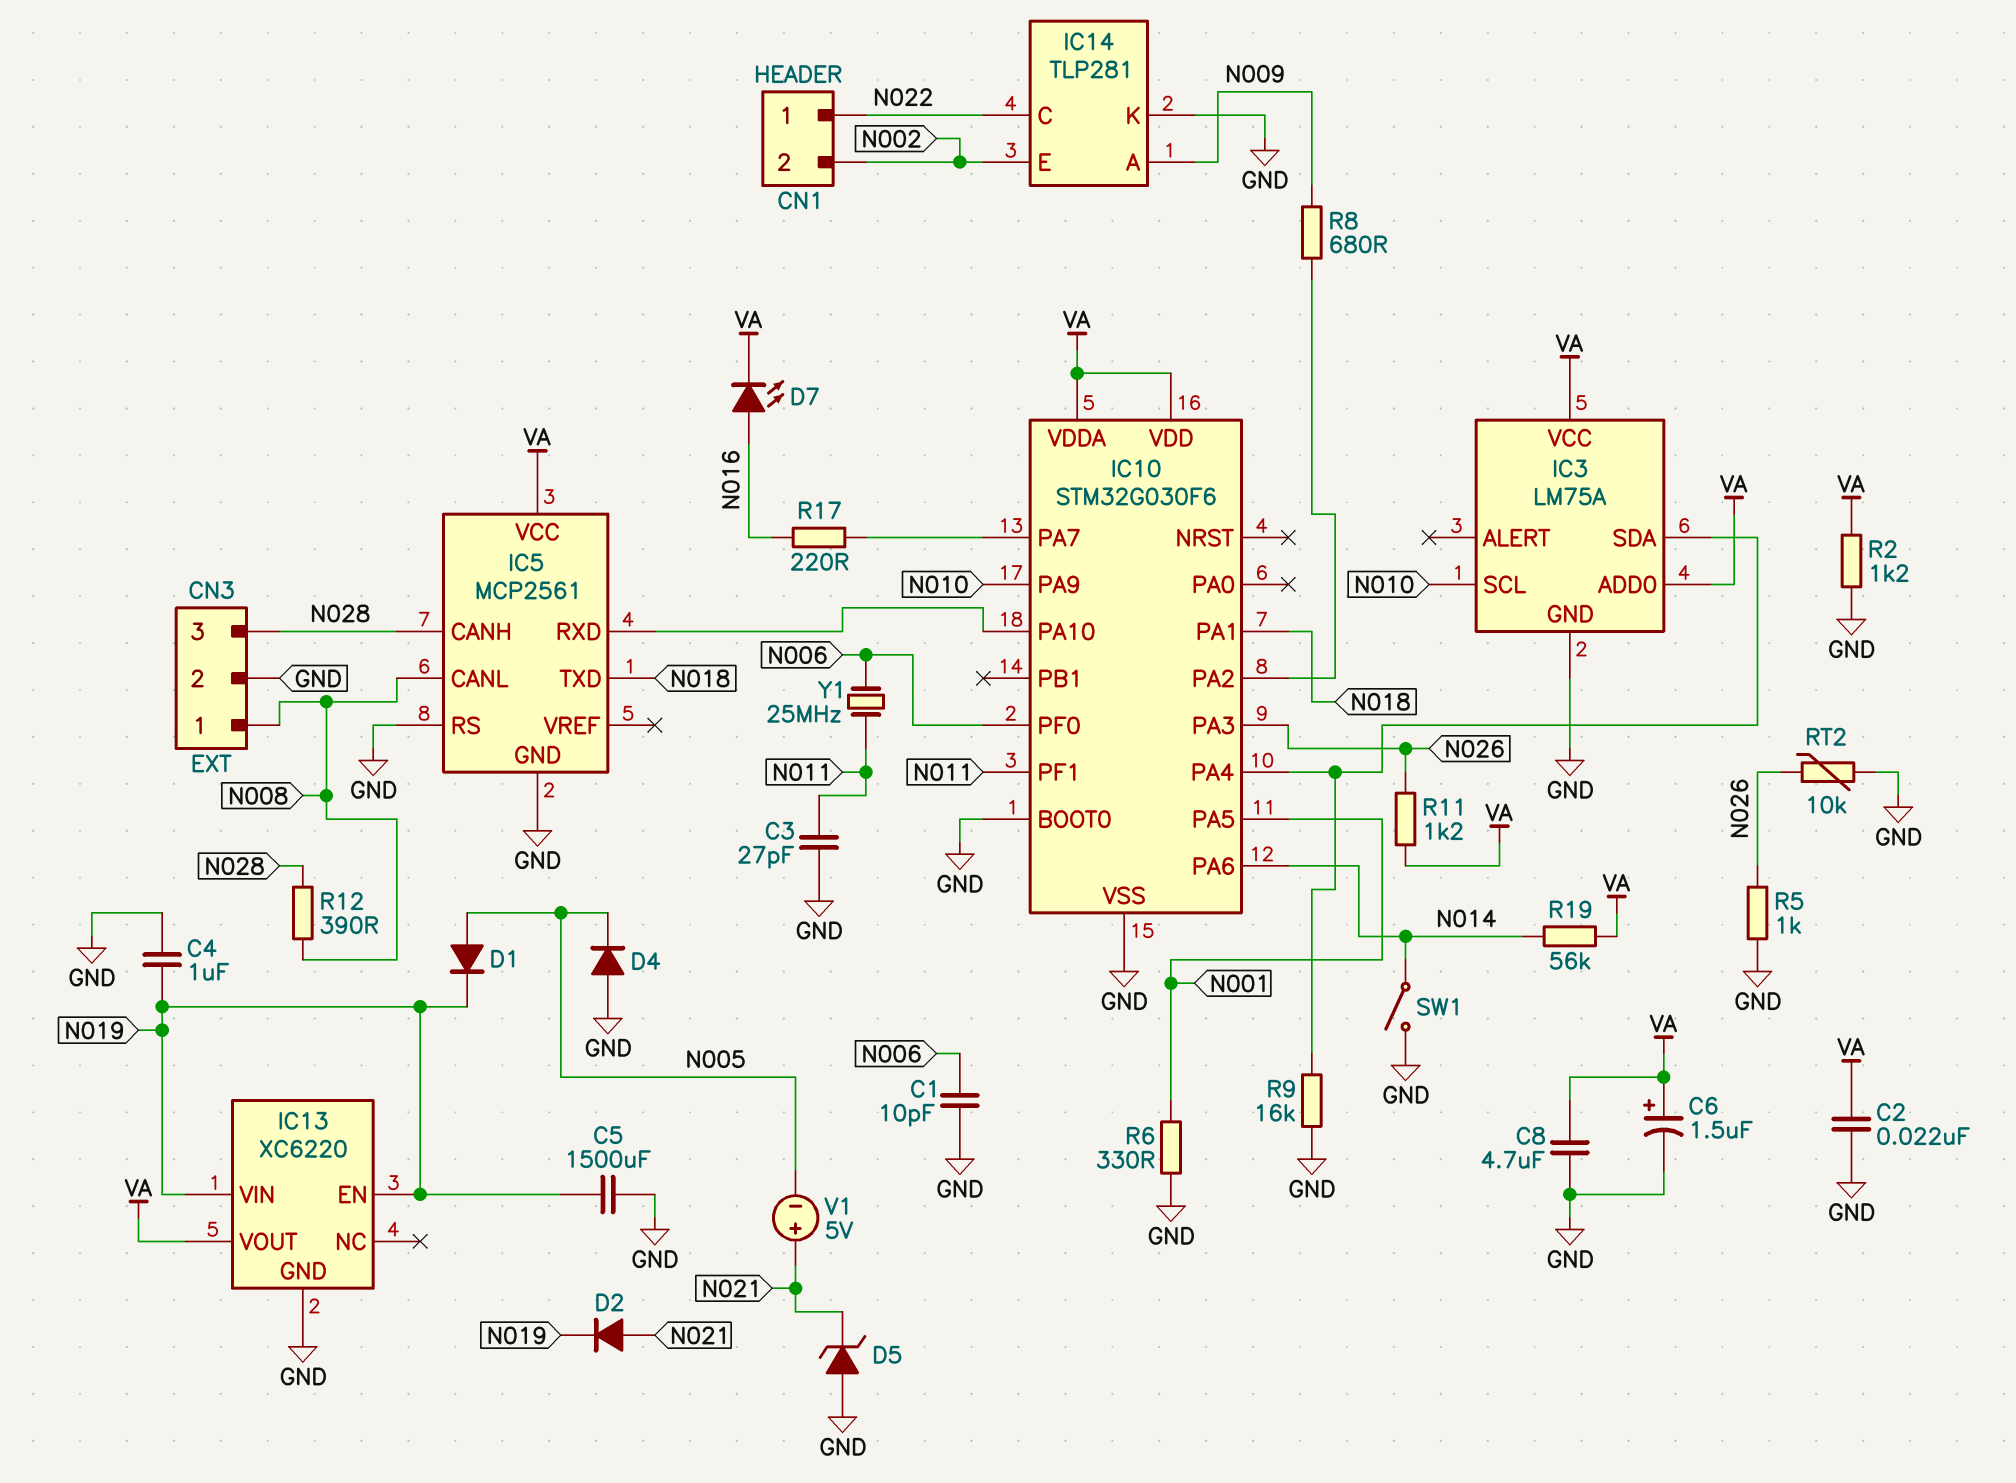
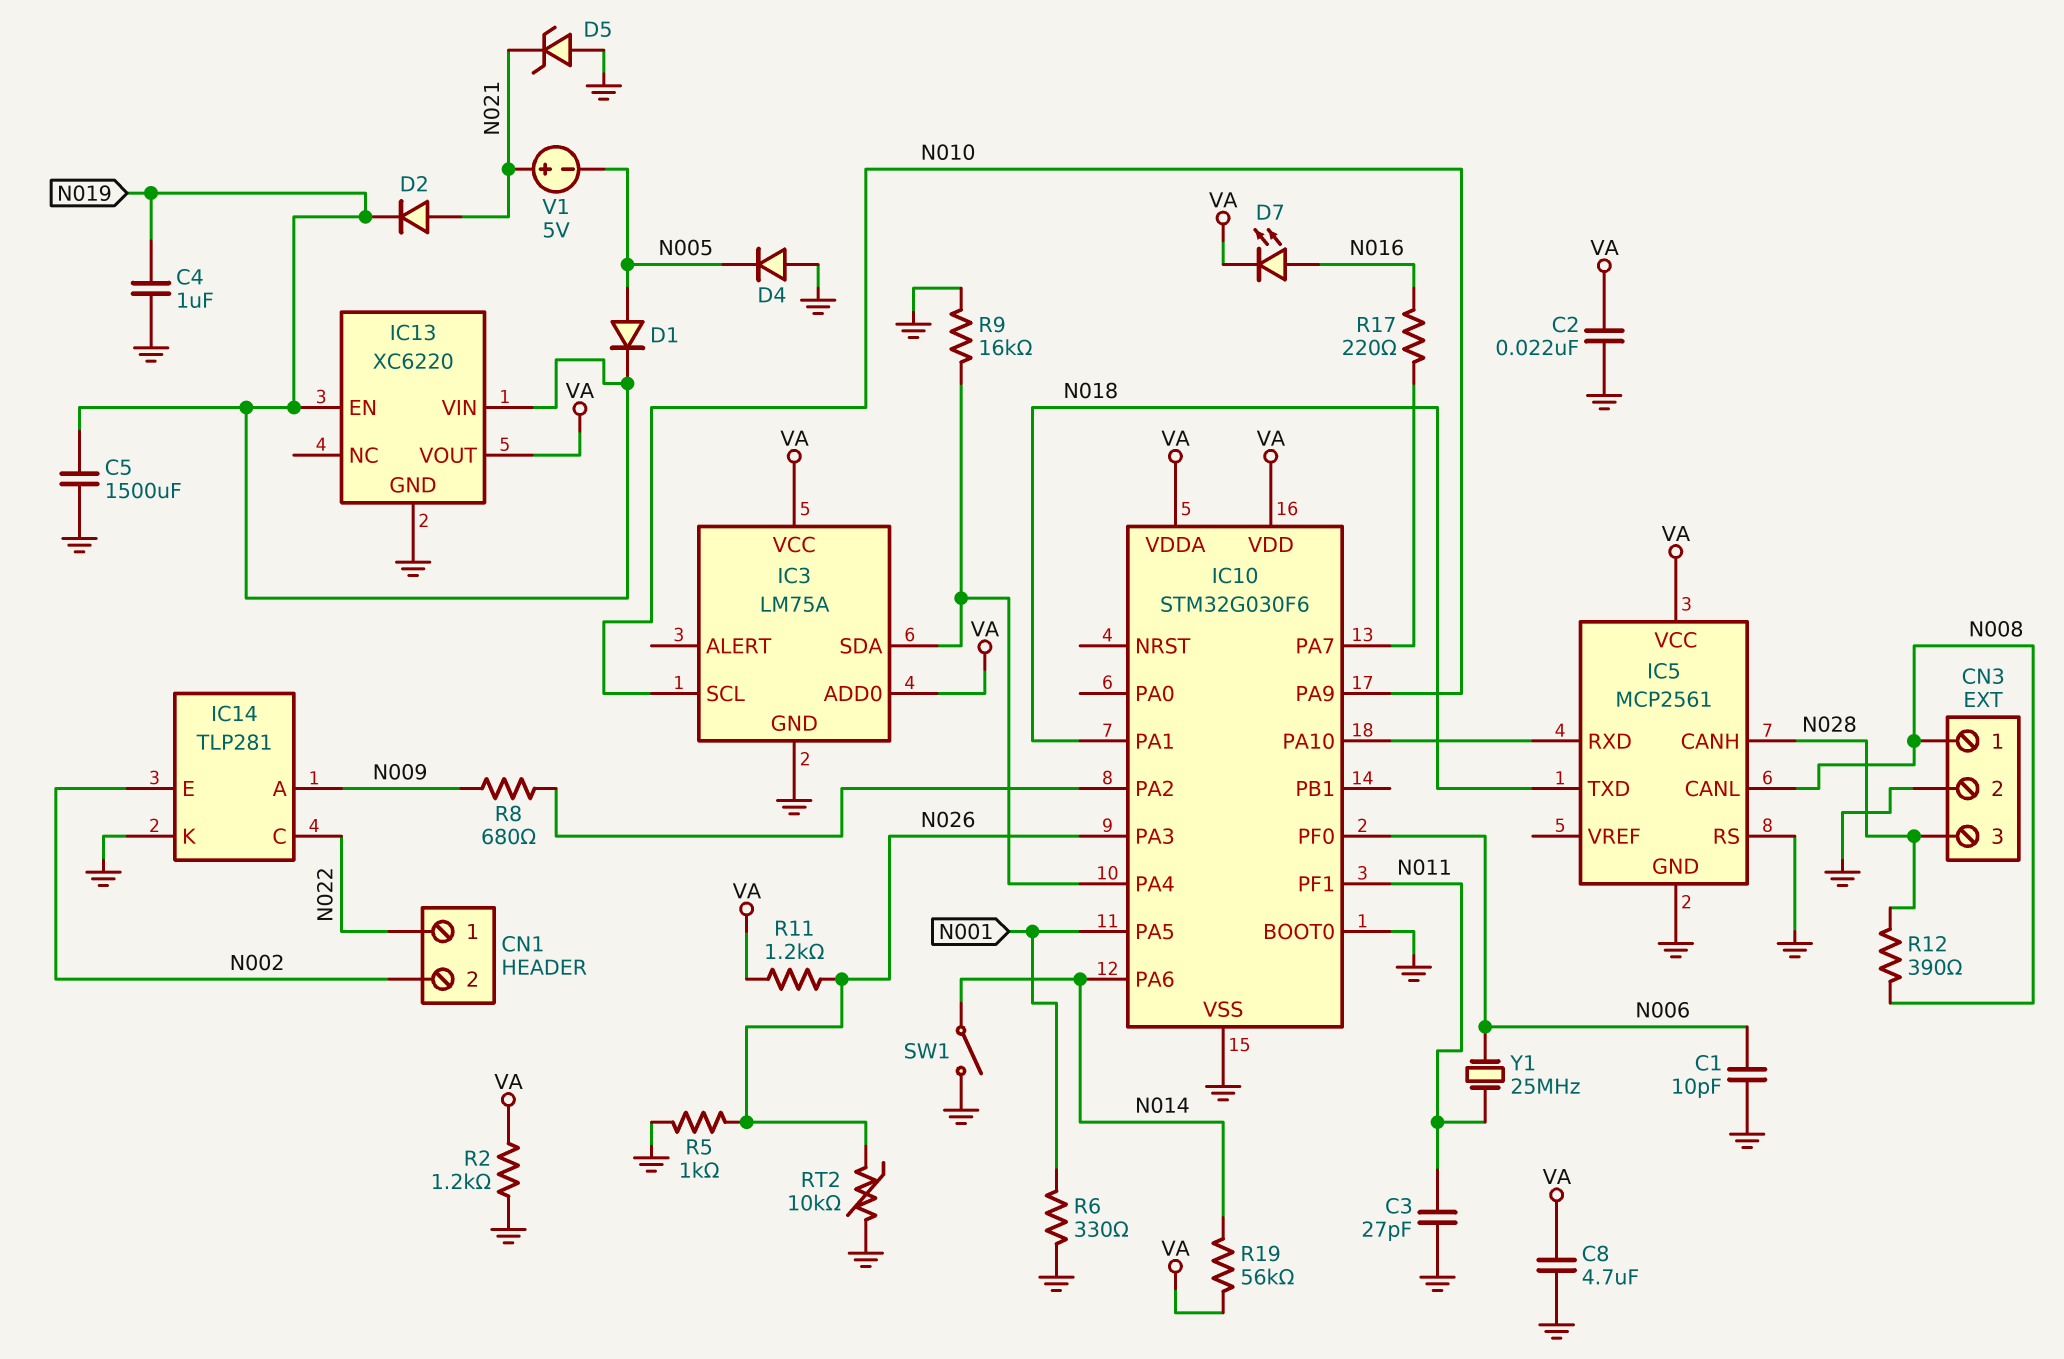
C6: 1.5uF (plus VA, minus GND) -> none

